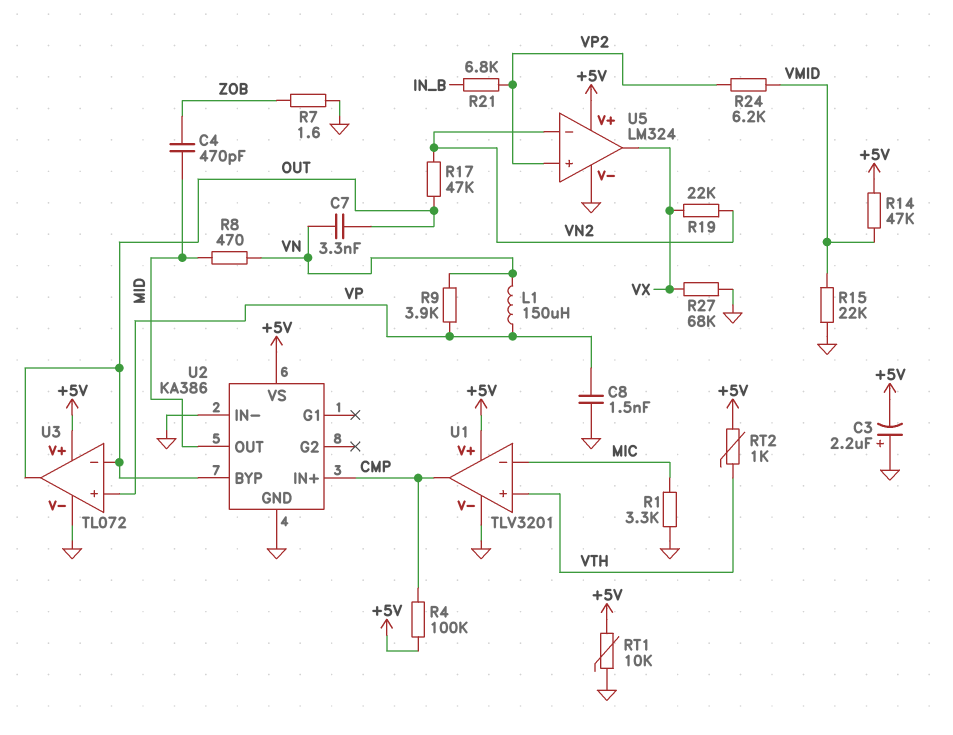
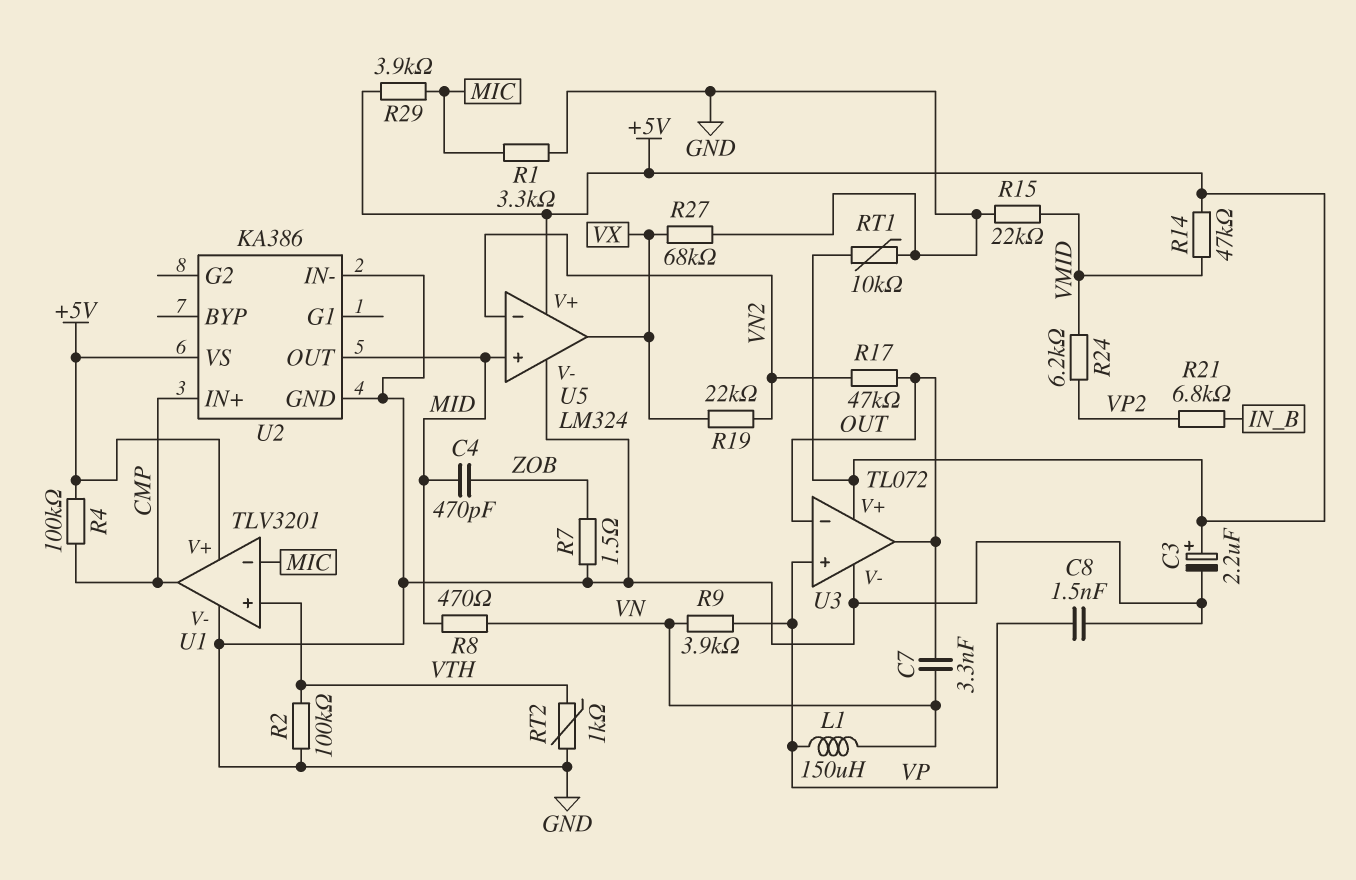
C3: 2.2uF (plus GND, minus +5V) -> 2.2uF (plus +5V, minus GND)
R2: none -> 100k (GND, VTH)
R7: 1.6 (GND, ZOB) -> 1.5 (GND, ZOB)
R29: none -> 3.9k (+5V, MIC)
RT2: 1k (+5V, VTH) -> 1k (GND, VTH)
U2 pin BYP: OUT -> none
U5 pin in+: VP2 -> MID

